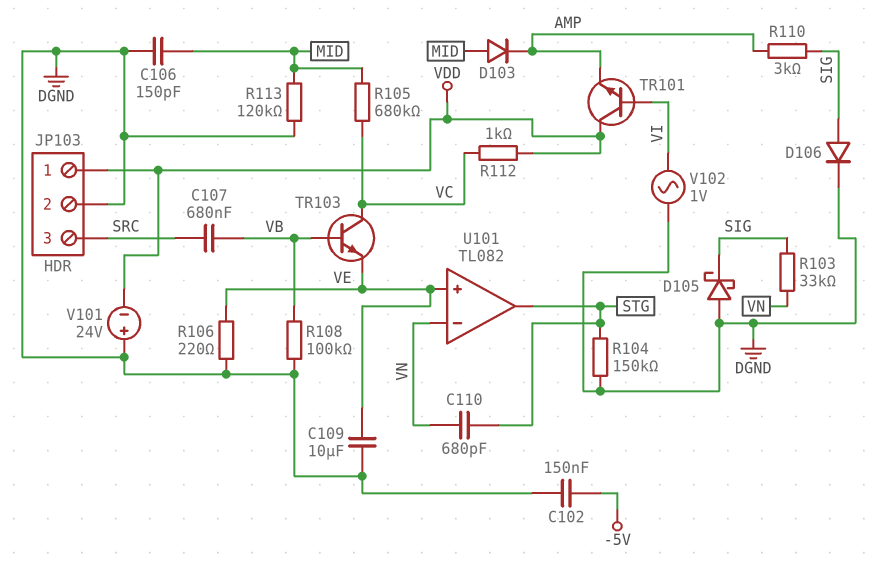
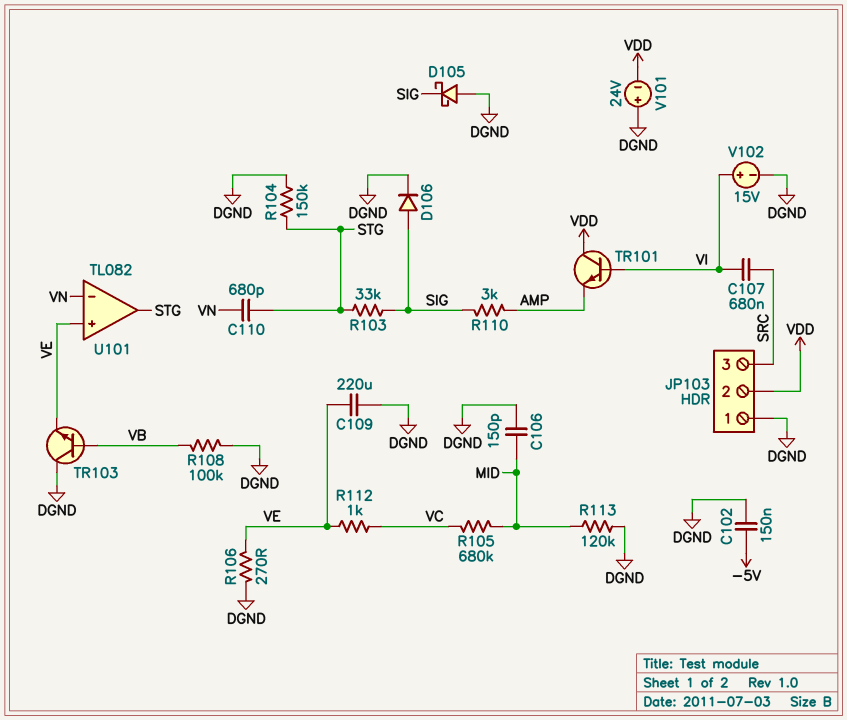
C107: 680nF (SRC, VB) -> 680nF (SRC, VI)
C109: 10uF (DGND, VE) -> 220uF (DGND, VE)
D103: diode (A MID, K AMP) -> none
JP103 pin 1: VDD -> DGND
JP103 pin 2: DGND -> VDD
R103: 33k (SIG, VN) -> 33k (SIG, STG)
R106: 220 (DGND, VE) -> 270 (DGND, VE)
R112: 1k (VC, VDD) -> 1k (VC, VE)
TR103: NPN (B VB, C VC, E VE) -> NPN (B VB, C DGND, E VE)
V102: AC 1V (DGND, VI) -> 15V (plus VI, minus DGND)

